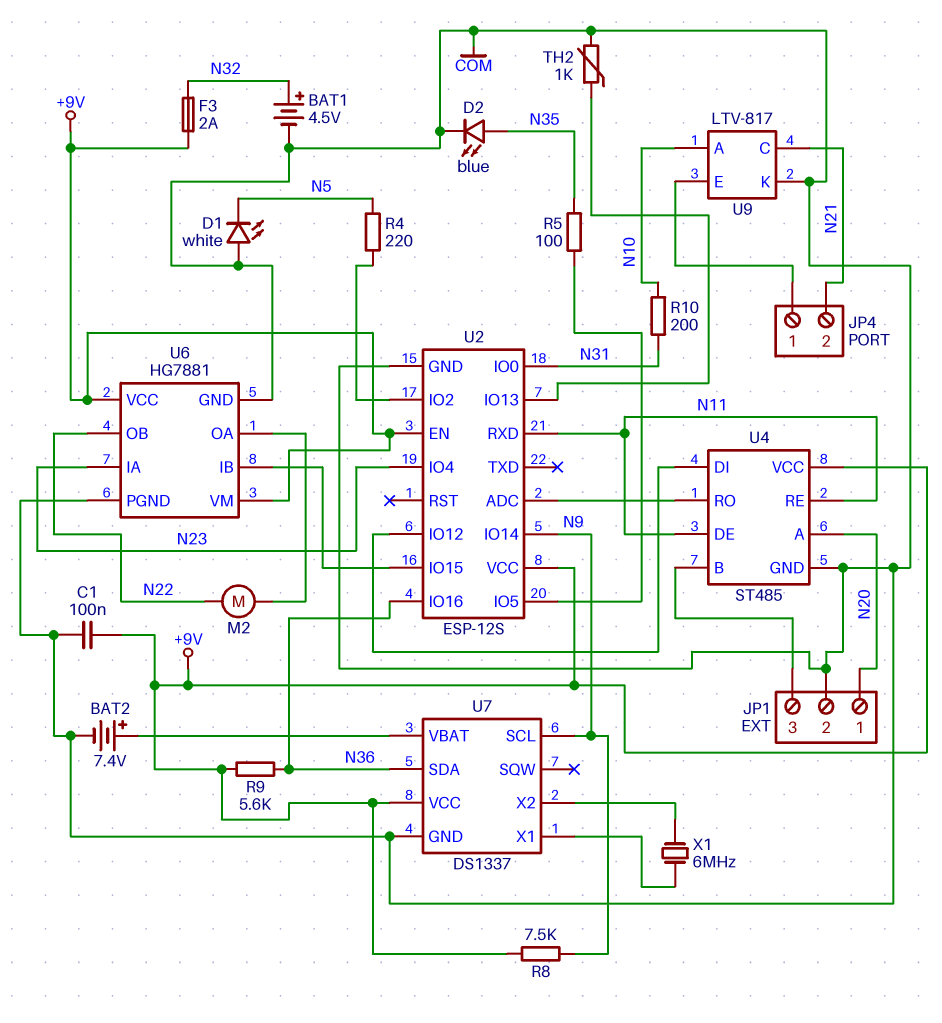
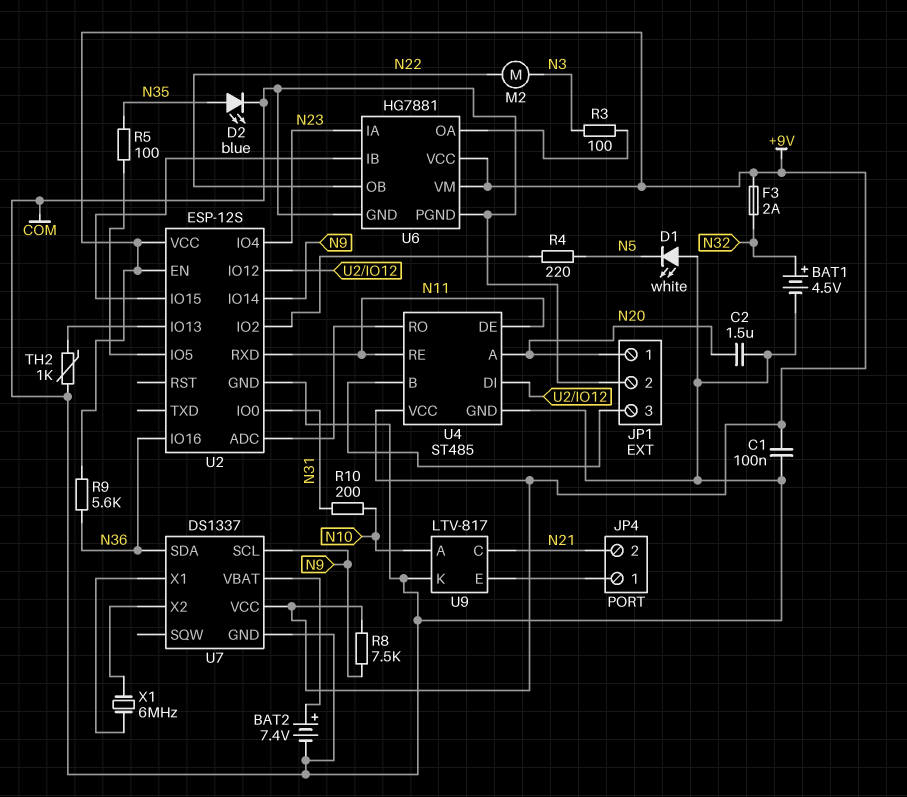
C2: none -> 1.5uF (COM, N20)
M2: motor (N22, U6/OA) -> motor (N3, N22)
R3: none -> 100 (N3, U6/OA)

